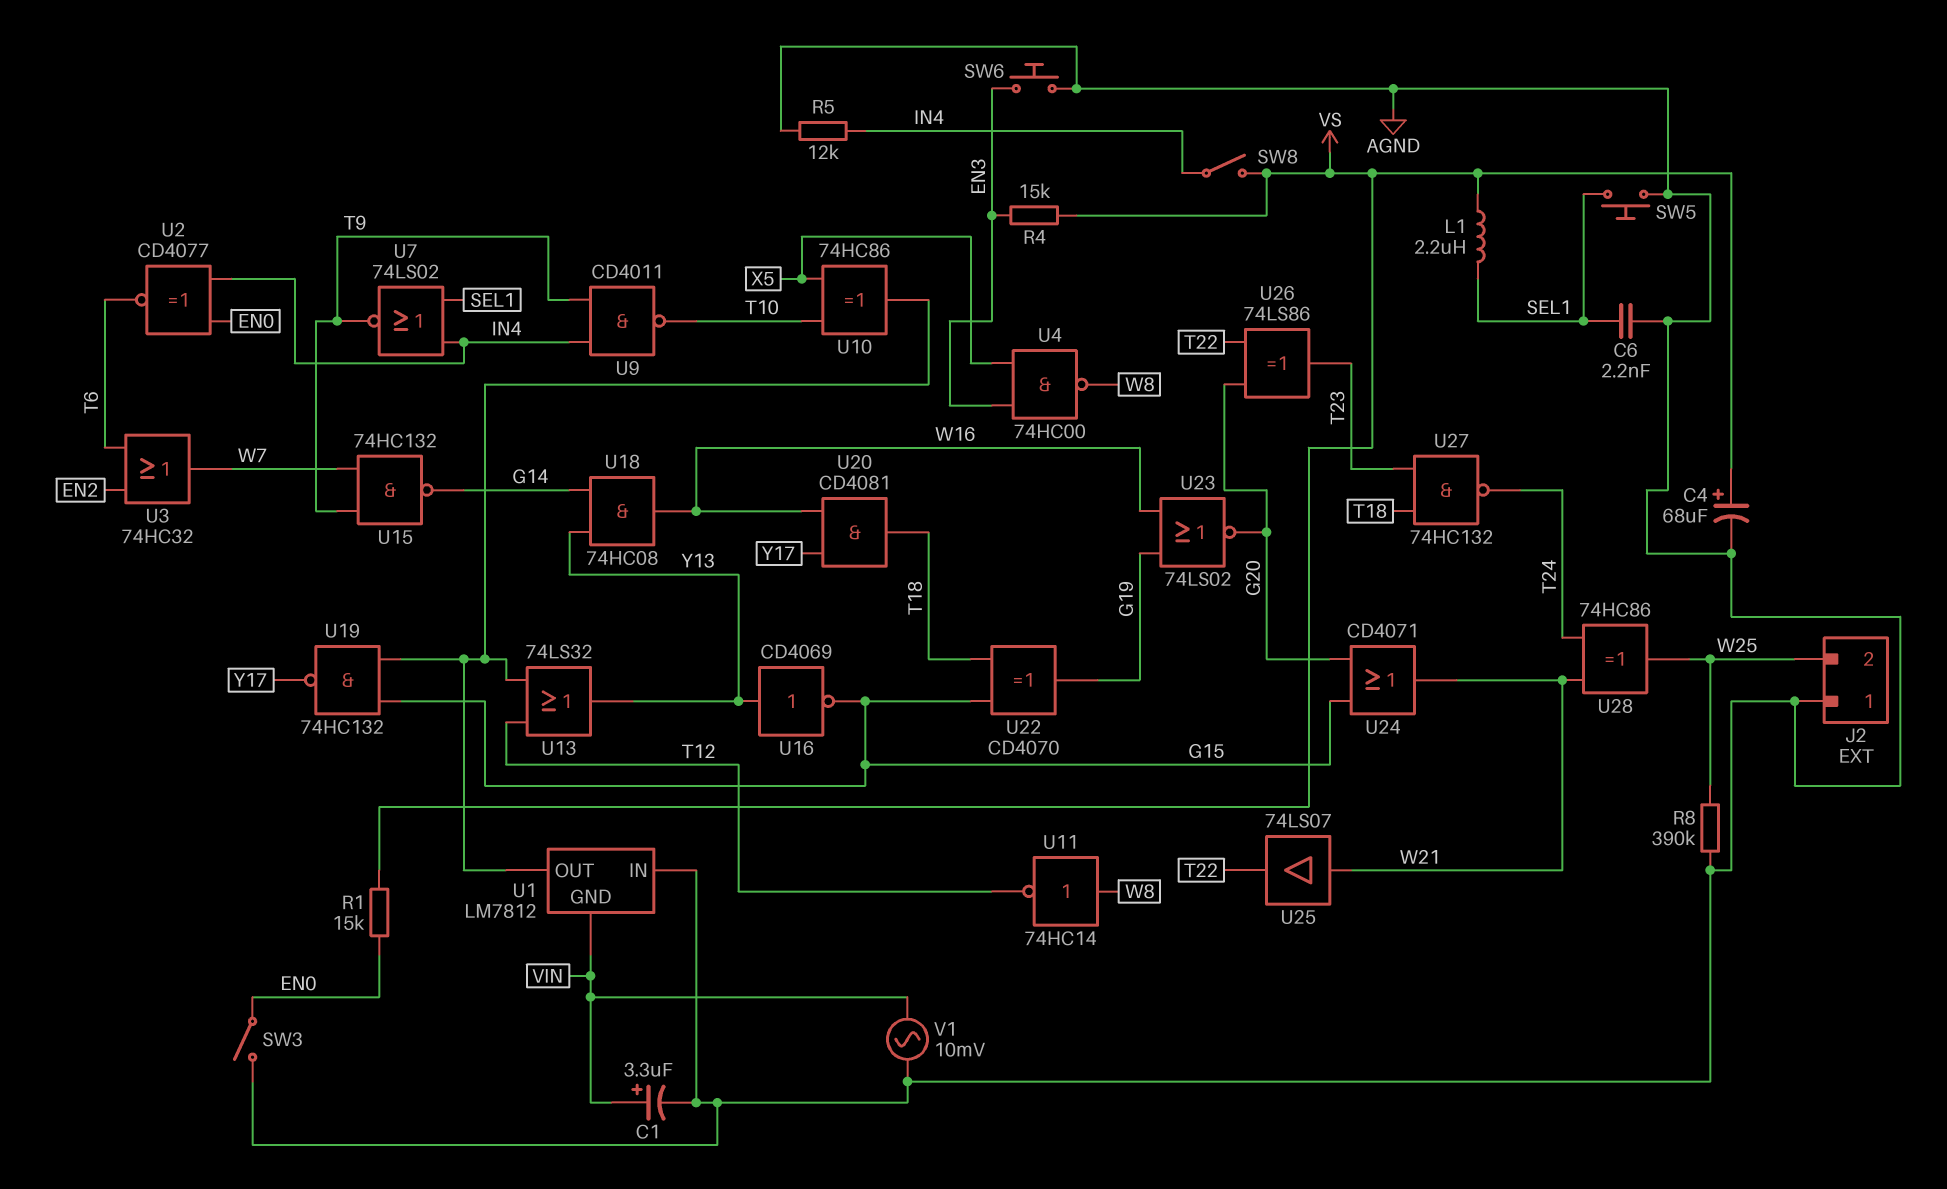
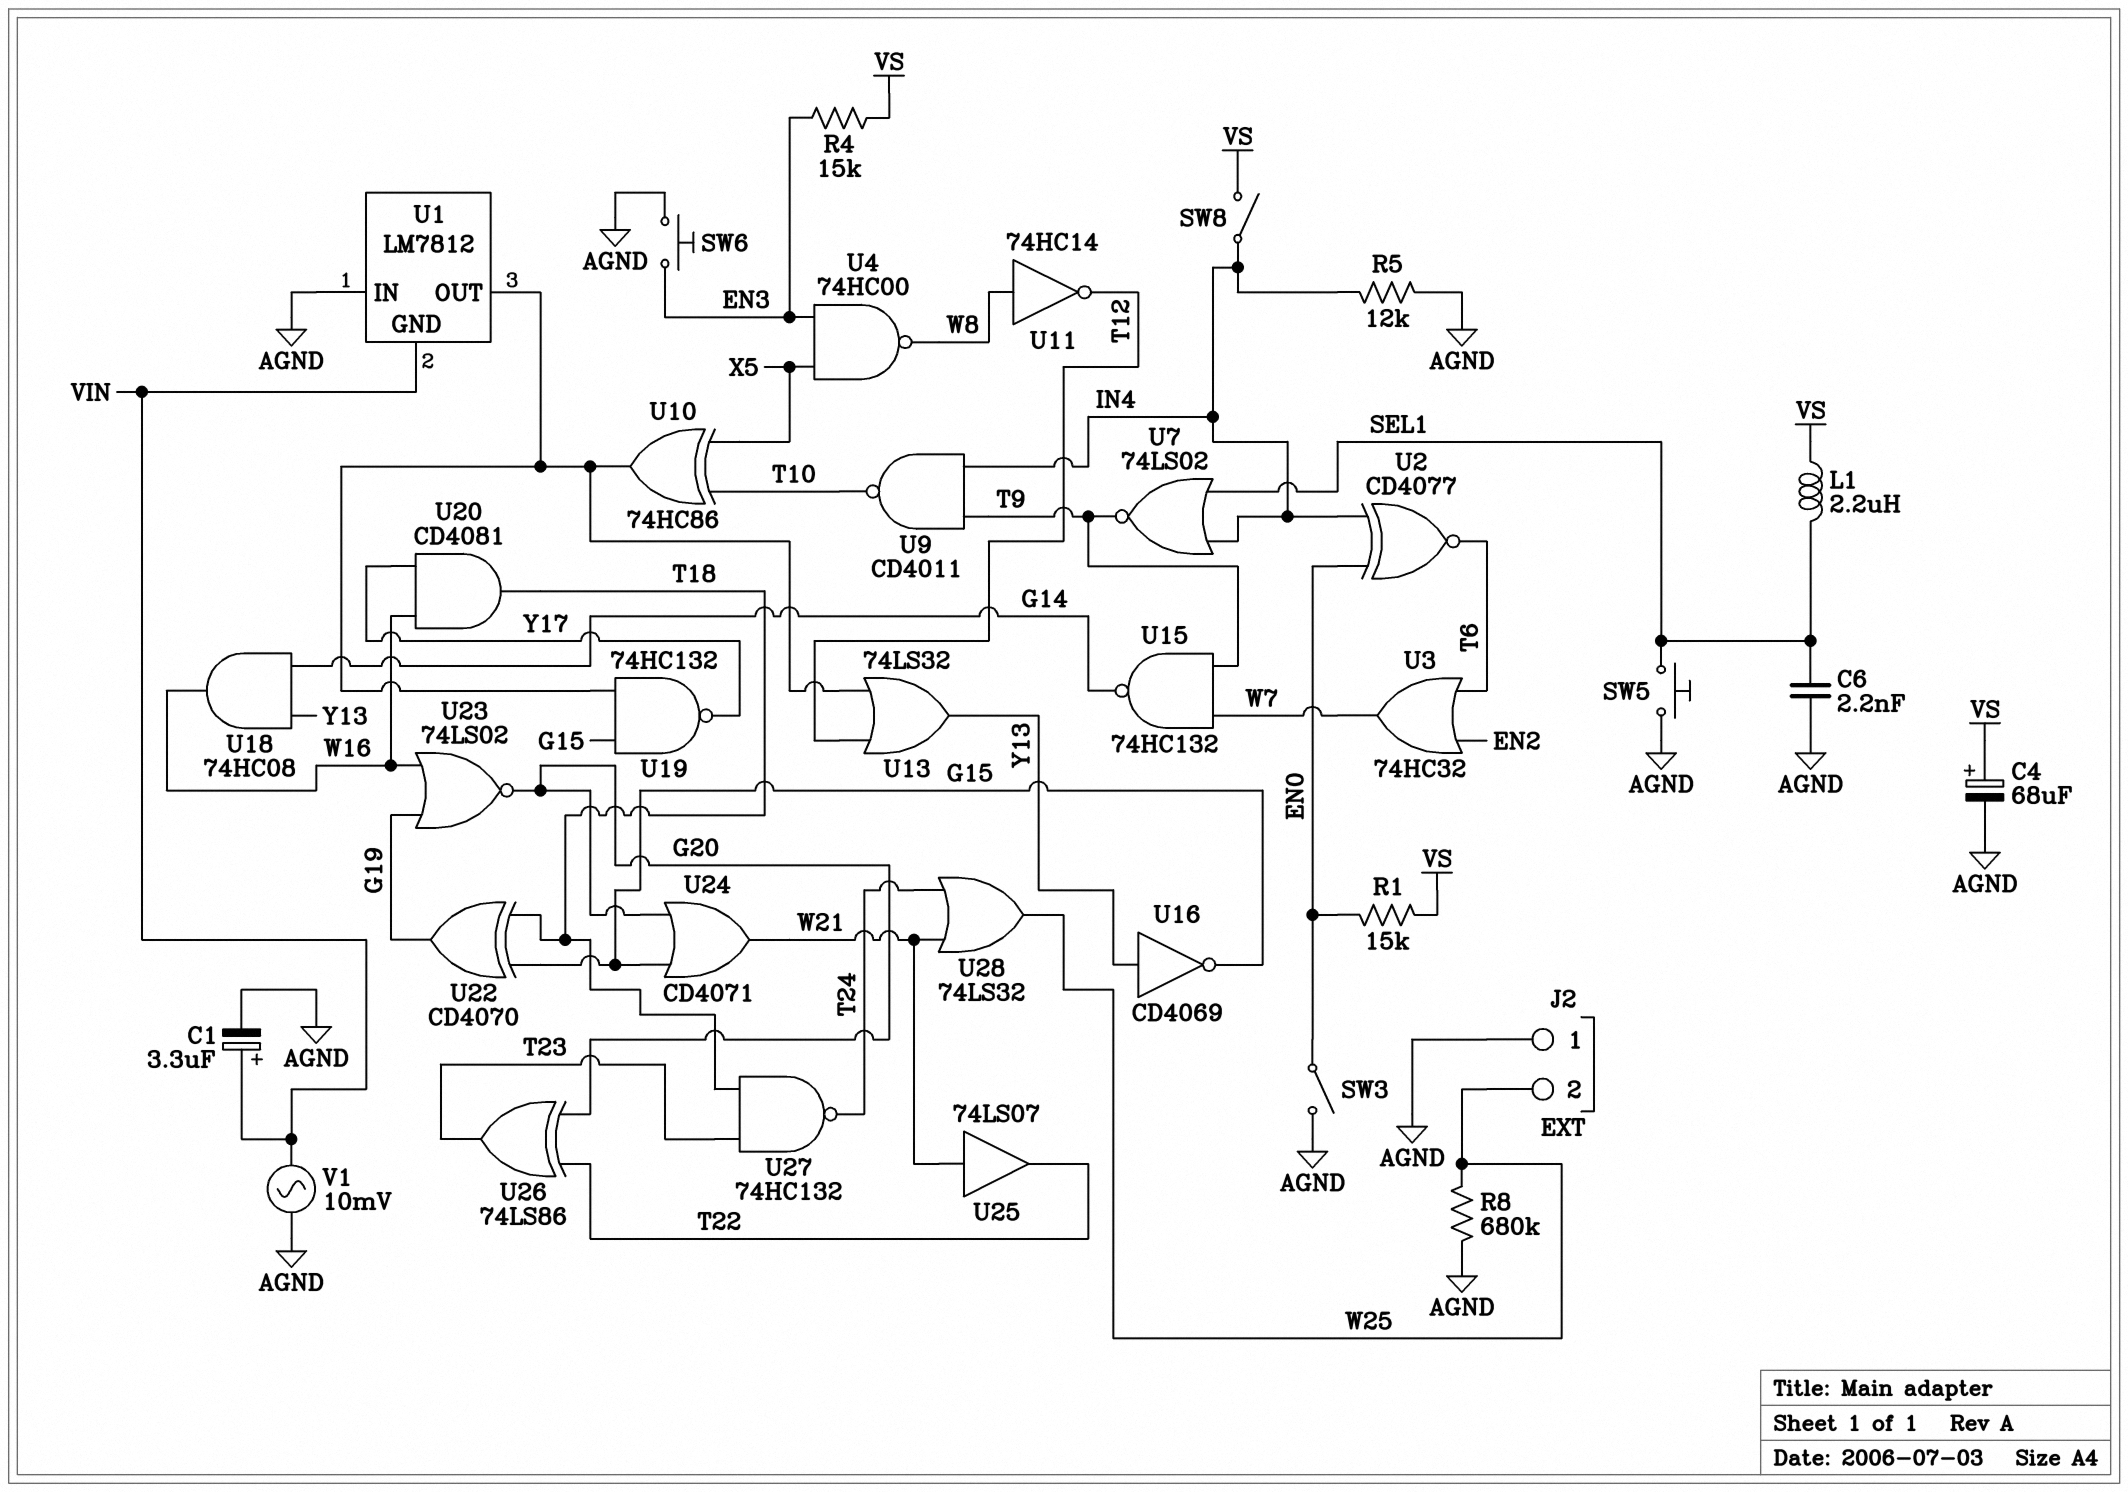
R8: 390k (AGND, W25) -> 680k (AGND, W25)
U28: XOR 74HC86 (in T24, in W21, out W25) -> OR 74LS32 (in T24, in W21, out W25)

